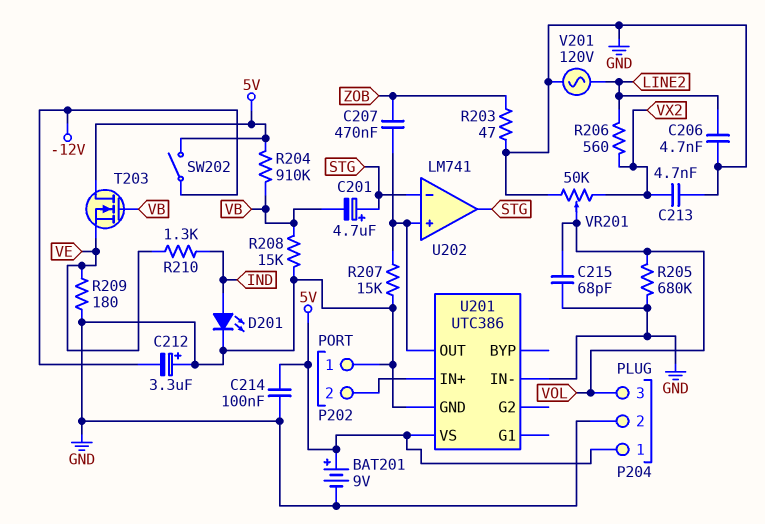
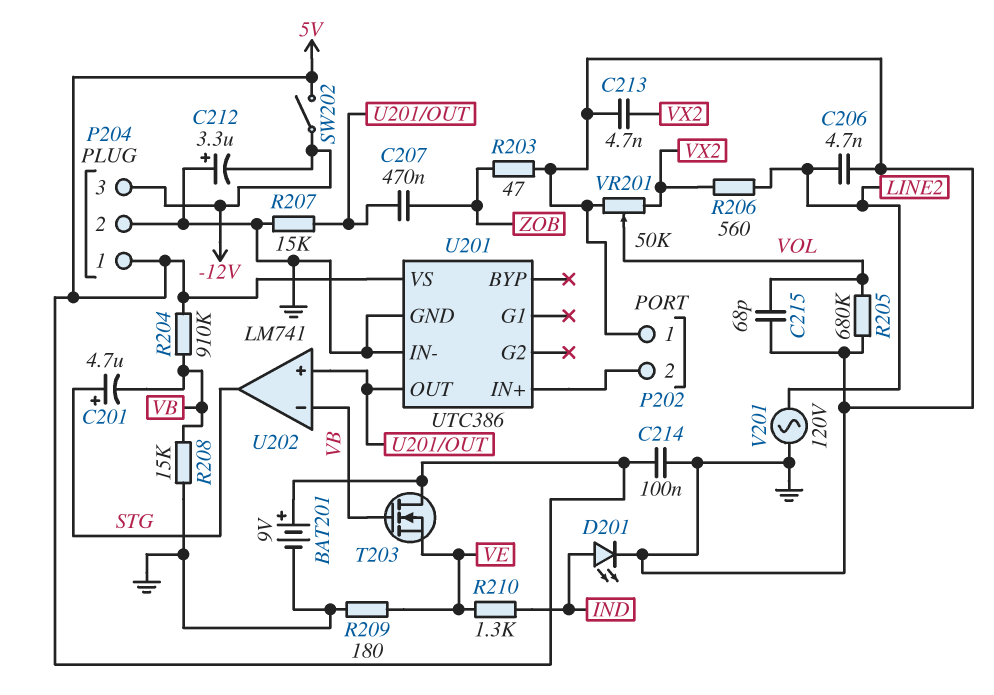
P204 pin 3: VOL -> -12V
U202 pin in-: STG -> VB

